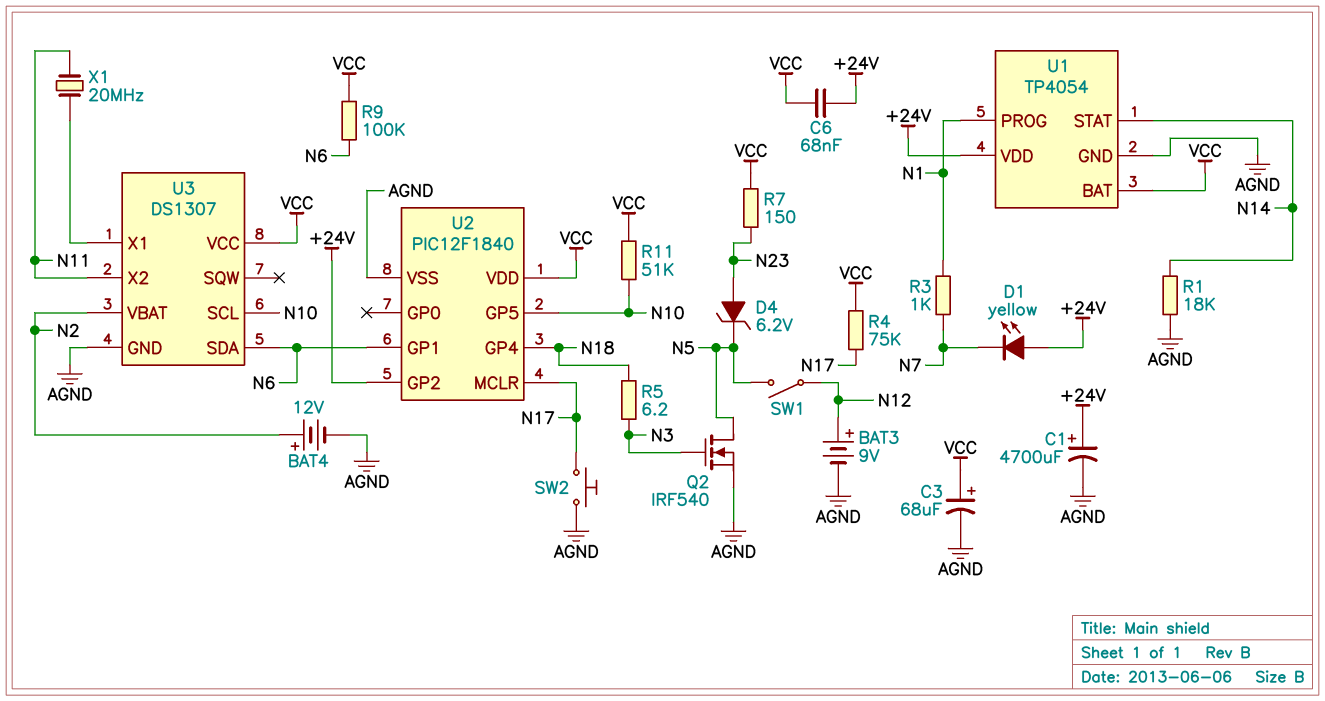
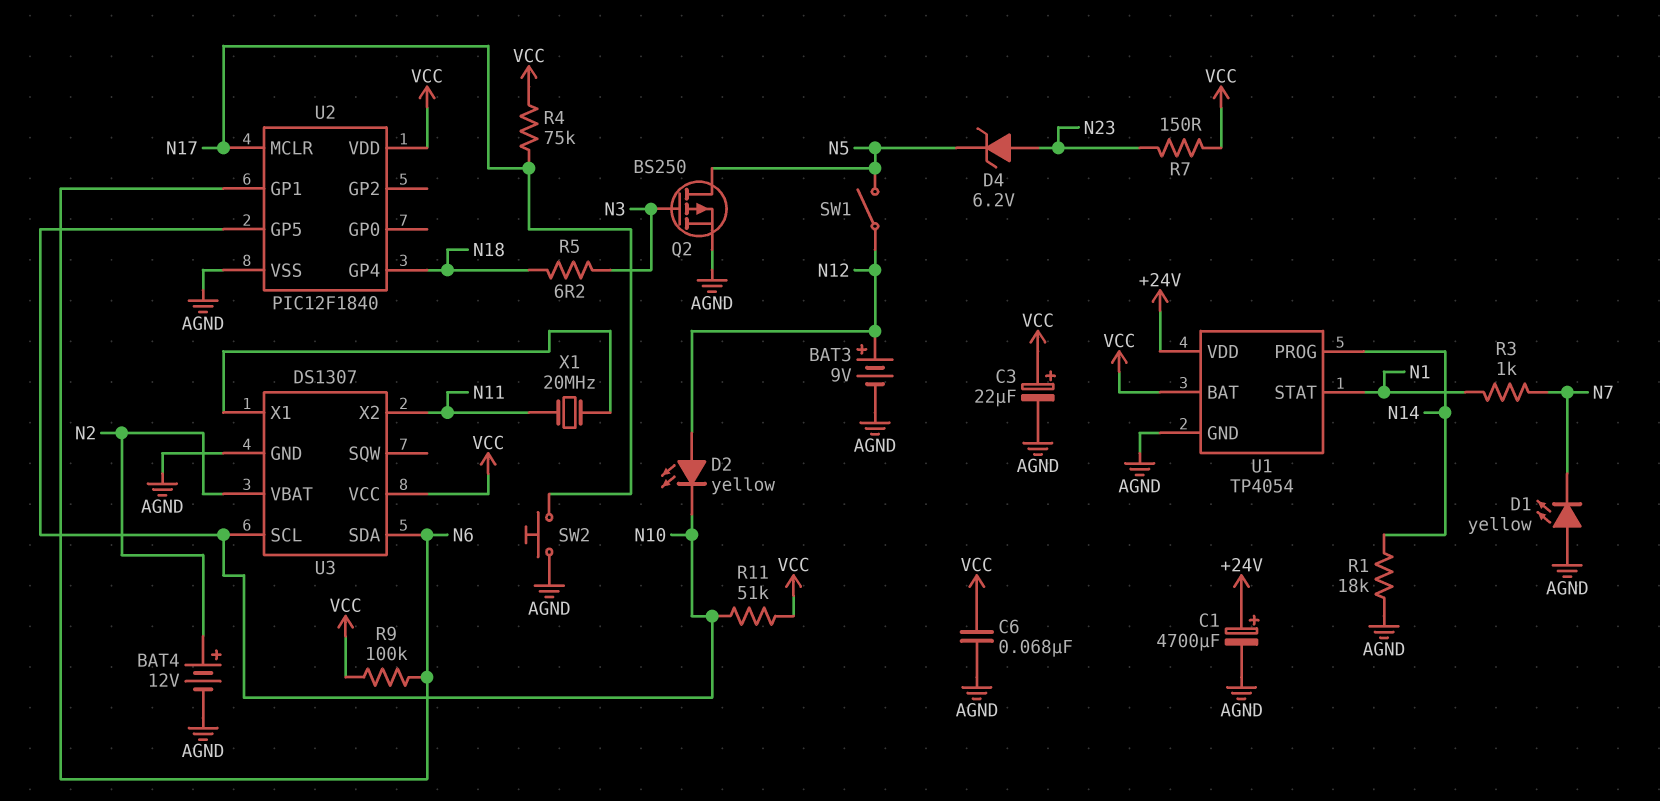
C3: 68uF (plus VCC, minus AGND) -> 22uF (plus VCC, minus AGND)
C6: 68nF (+24V, VCC) -> 68nF (AGND, VCC)
D1: LED yellow (A +24V, K N7) -> LED yellow (A AGND, K N7)
D2: none -> LED yellow (A N12, K N10)
Q2: NMOS IRF540 (G N3, D N5, S AGND) -> PMOS BS250 (G N3, D N5, S AGND)
U1 pin PROG: N1 -> N14
U1 pin STAT: N14 -> N1
U2 pin GP2: +24V -> none

